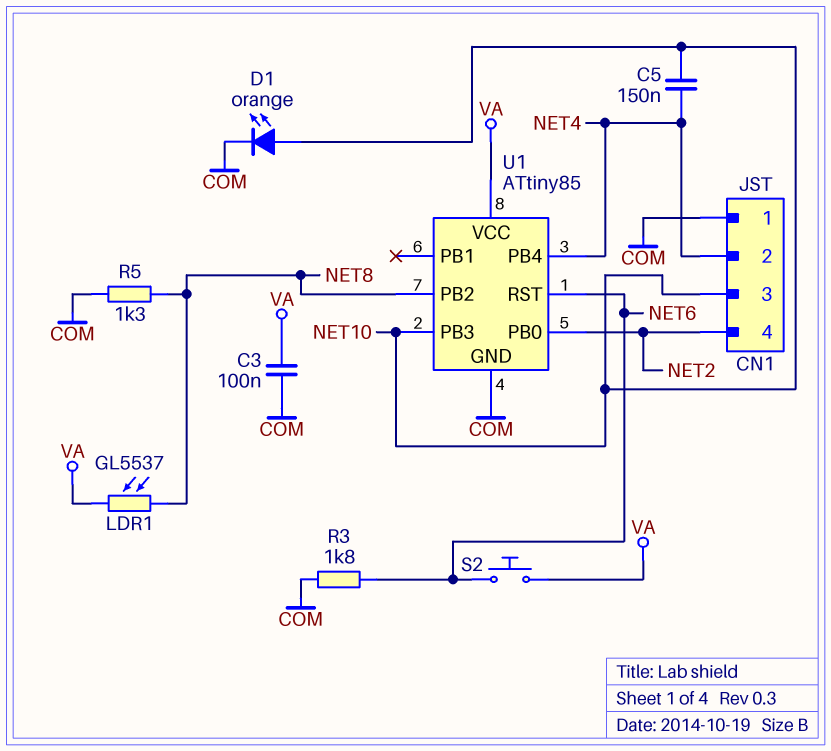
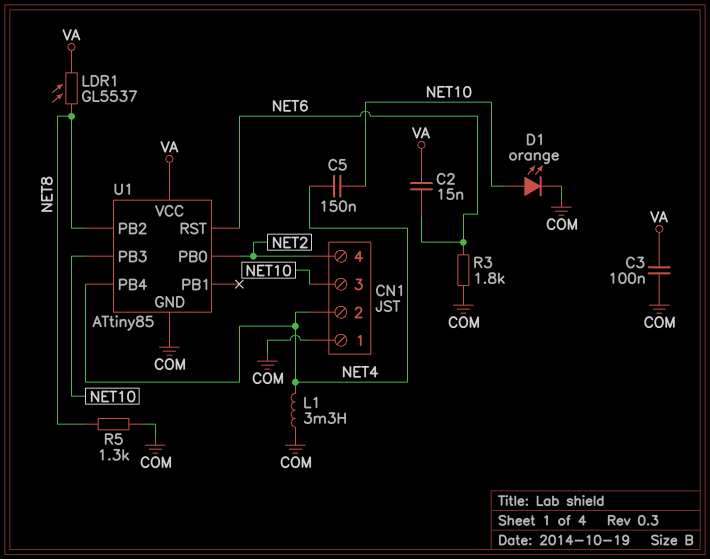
C2: none -> 15nF (NET6, VA)
L1: none -> 3.3mH (COM, NET4)
S2: button (NET6, VA) -> none

